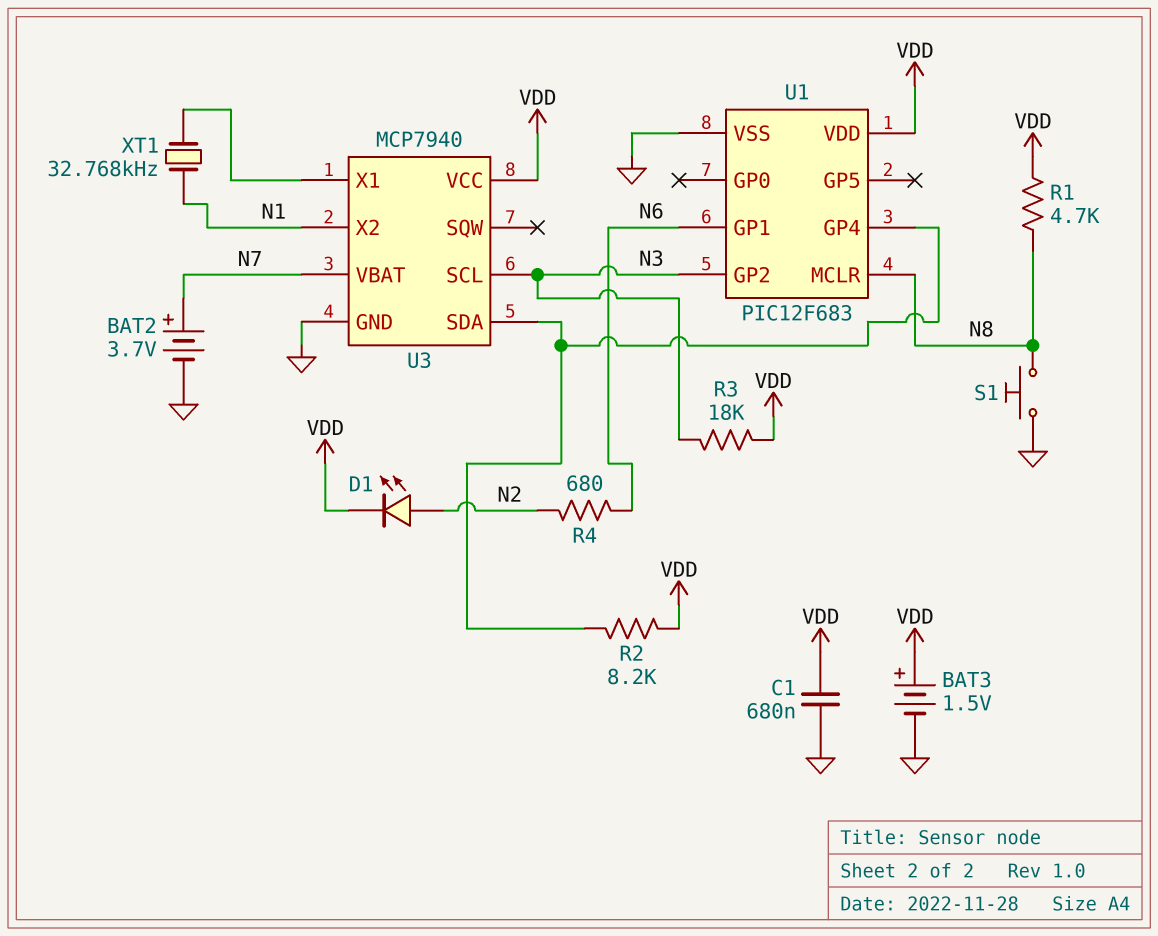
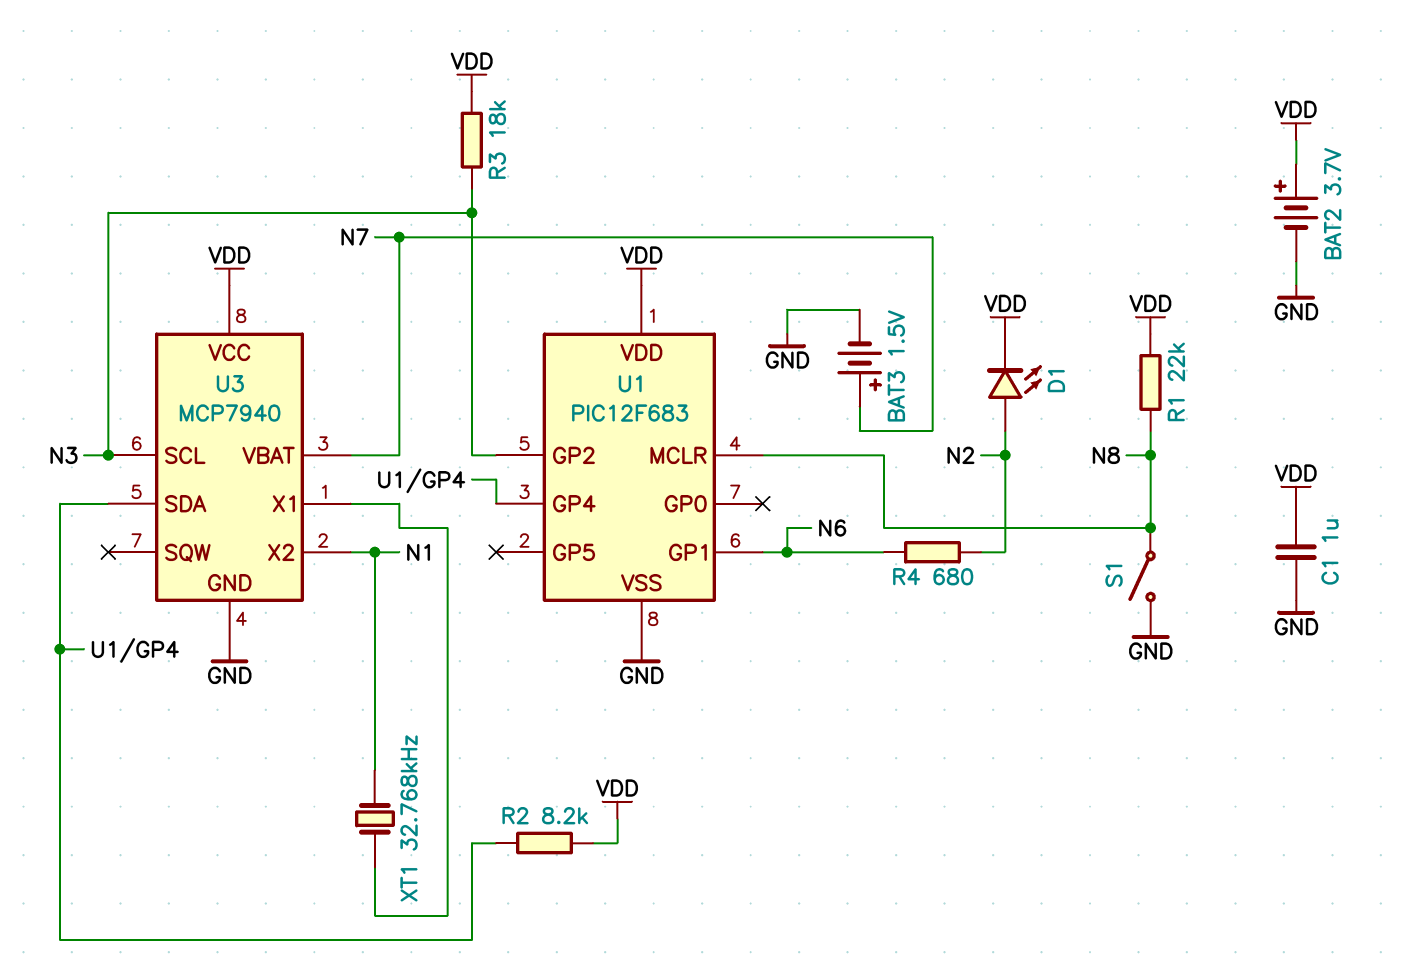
BAT2: 3.7V (plus N7, minus GND) -> 3.7V (plus VDD, minus GND)
BAT3: 1.5V (plus VDD, minus GND) -> 1.5V (plus N7, minus GND)
C1: 680nF (GND, VDD) -> 1uF (GND, VDD)
R1: 4.7k (N8, VDD) -> 22k (N8, VDD)
S1: button (GND, N8) -> switch (GND, N8)

